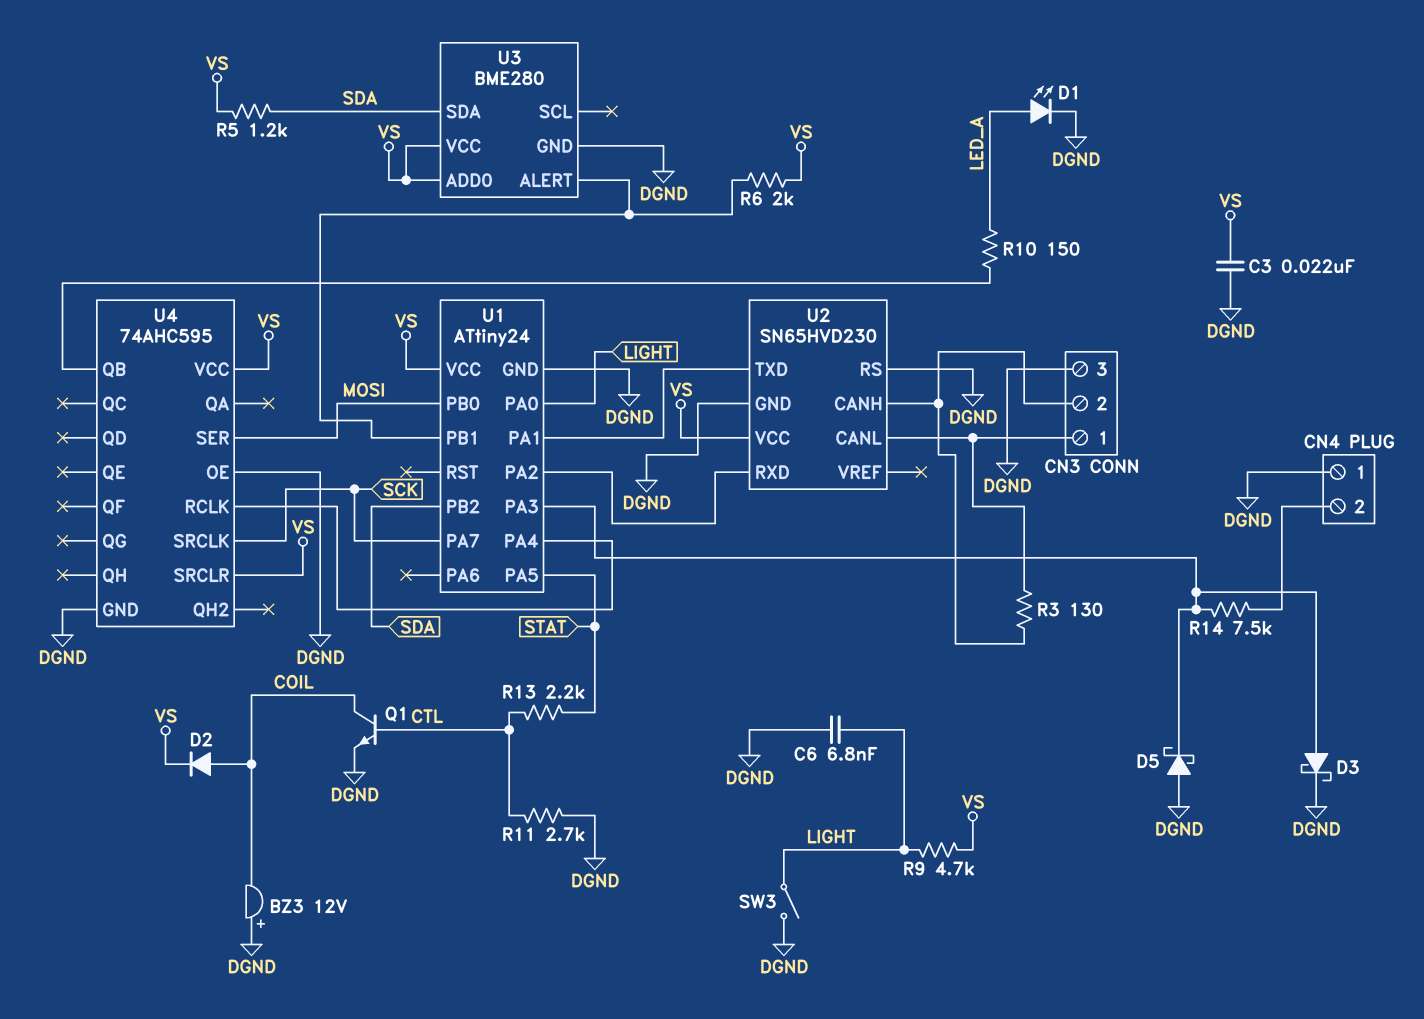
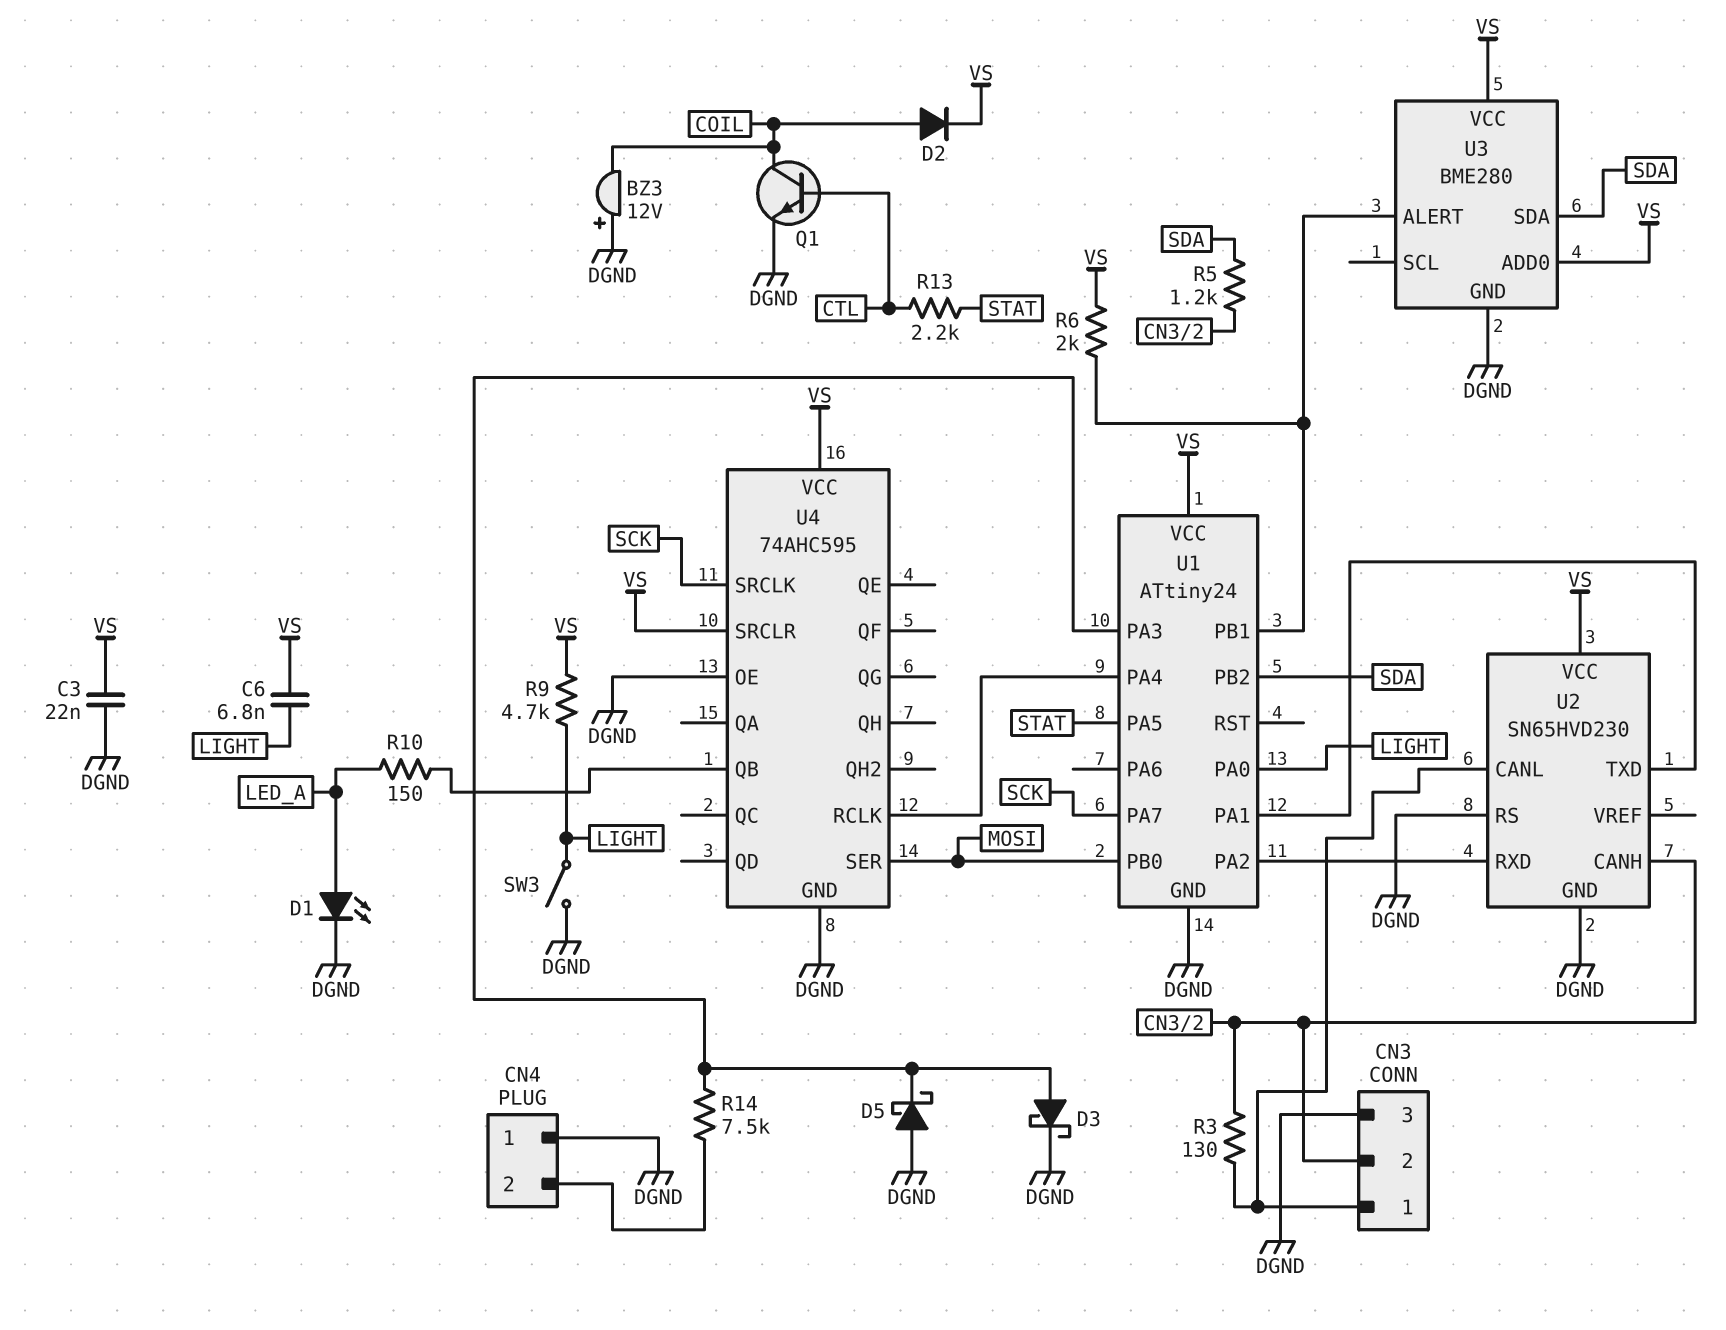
C6: 6.8nF (DGND, LIGHT) -> 6.8nF (LIGHT, VS)
R5: 1.2k (SDA, VS) -> 1.2k (CN3/2, SDA)
R11: 2.7k (CTL, DGND) -> none

